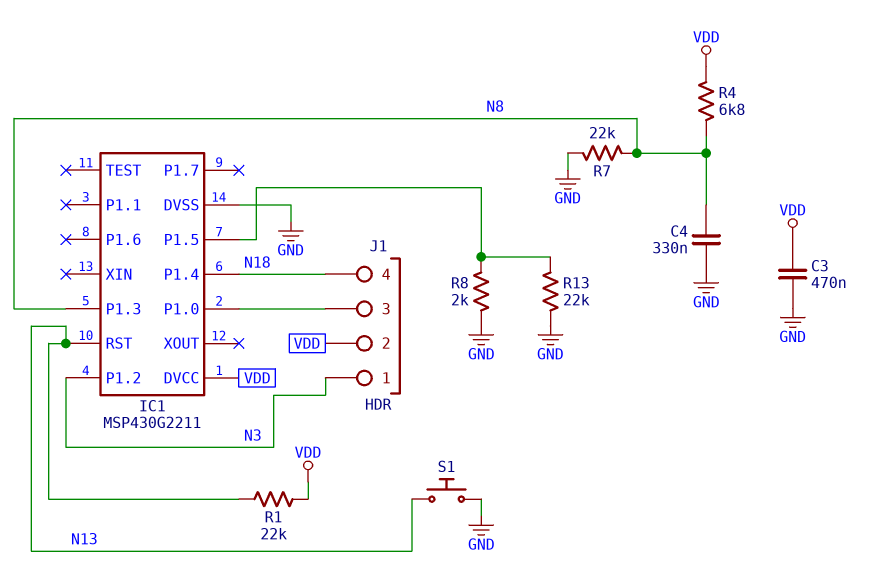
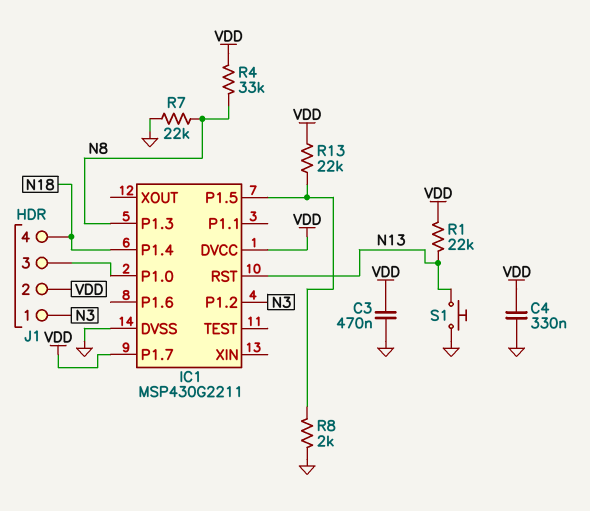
C4: 330nF (GND, N8) -> 330nF (GND, VDD)
IC1 pin P1.7: none -> VDD
R4: 6.8k (N8, VDD) -> 33k (N8, VDD)
R13: 22k (GND, IC1/P1.5) -> 22k (IC1/P1.5, VDD)

